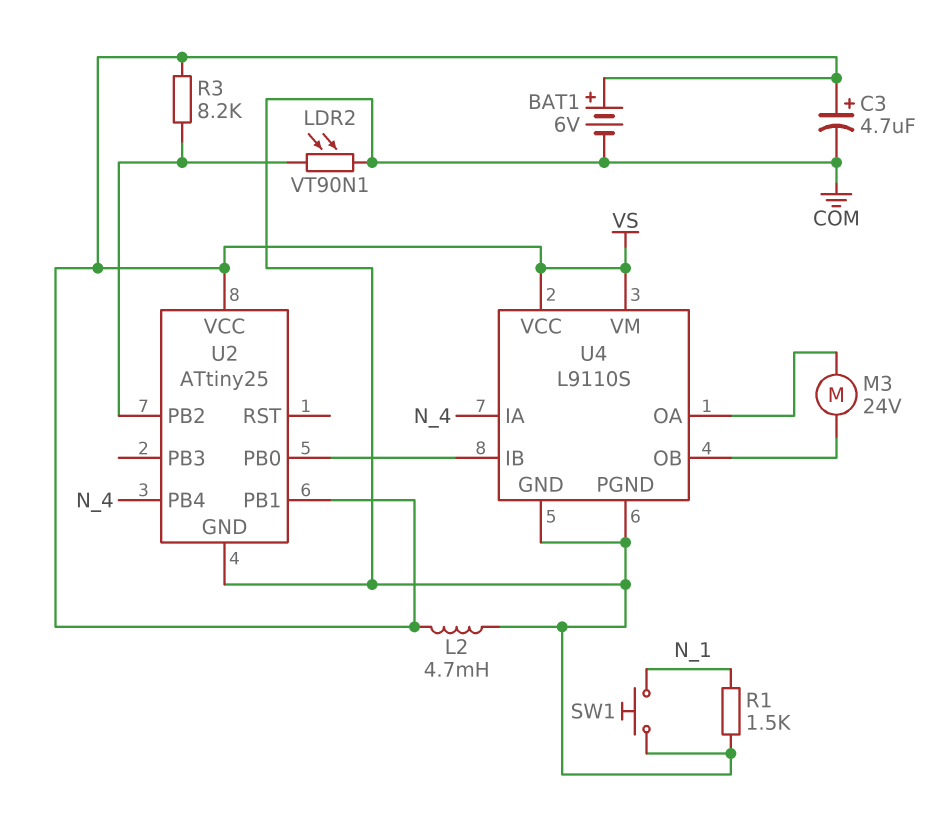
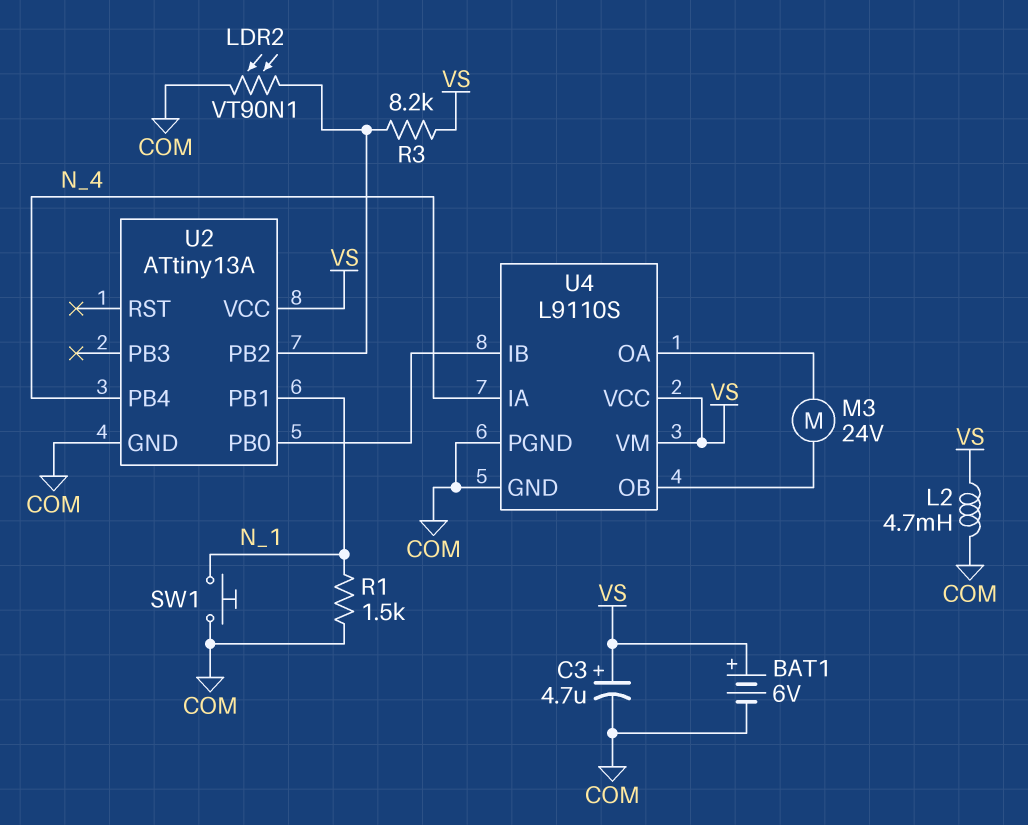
U2: ATtiny25 -> ATtiny13A
U2 pin PB1: VS -> N_1

